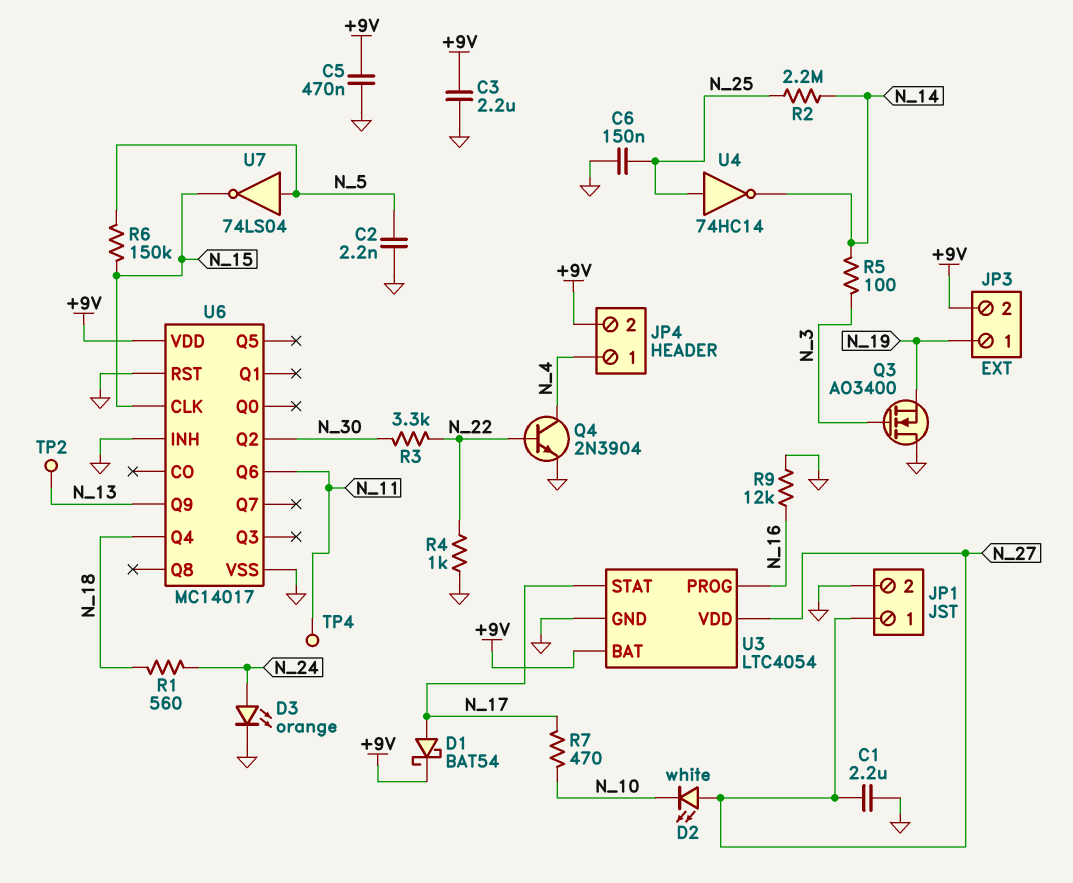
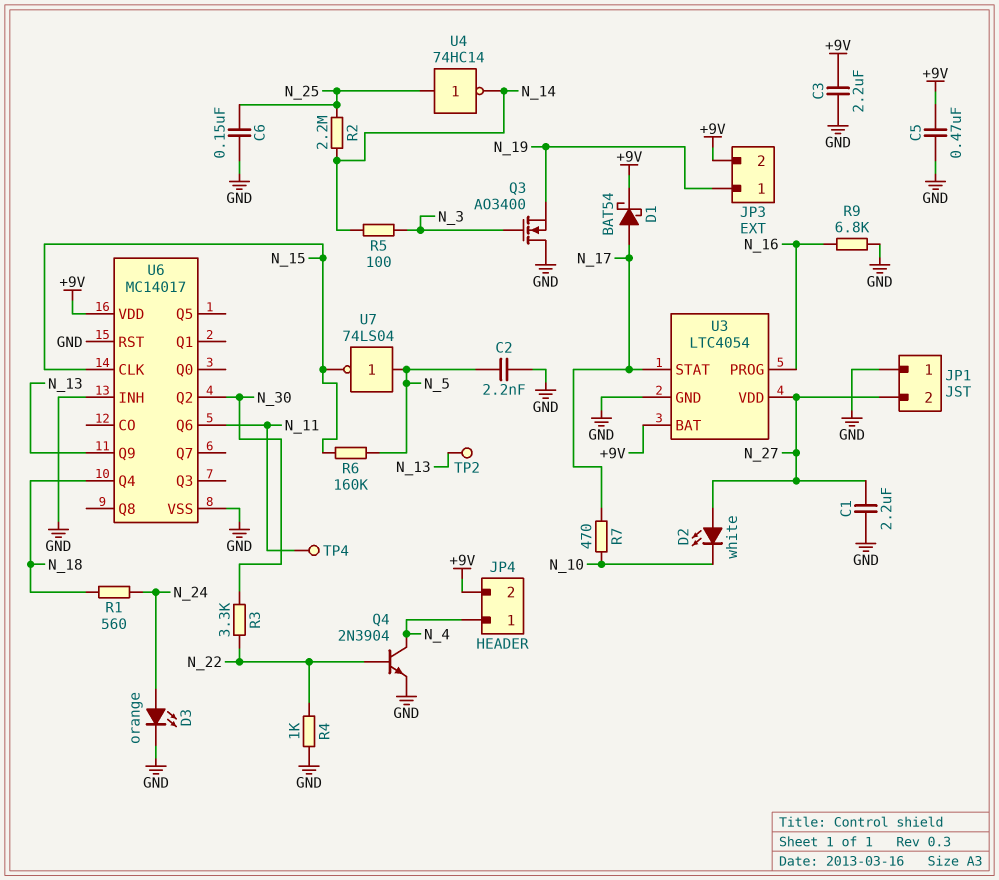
JP1 pin 1: N_27 -> GND
JP1 pin 2: GND -> N_27
R6: 150k (N_5, N_15) -> 160k (N_5, N_15)
R9: 12k (GND, N_16) -> 6.8k (GND, N_16)

